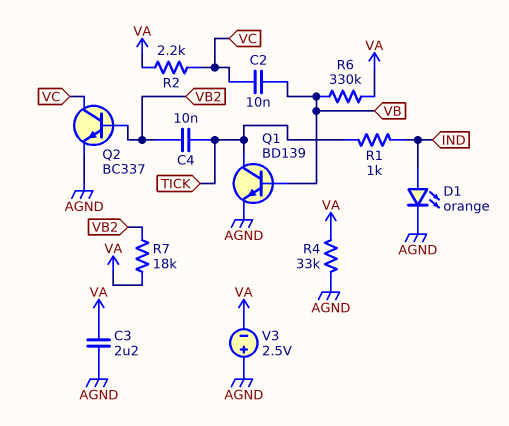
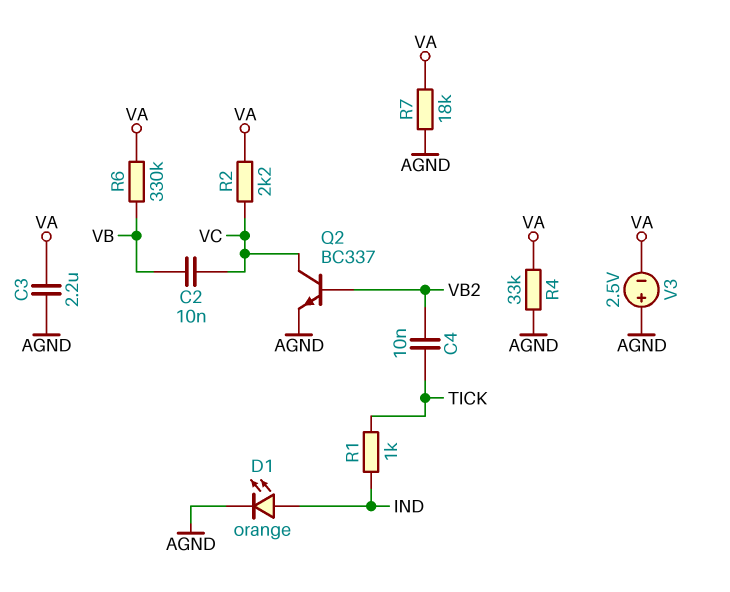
Q1: NPN BD139 (B VB, C TICK, E AGND) -> none
R7: 18k (VA, VB2) -> 18k (AGND, VA)

